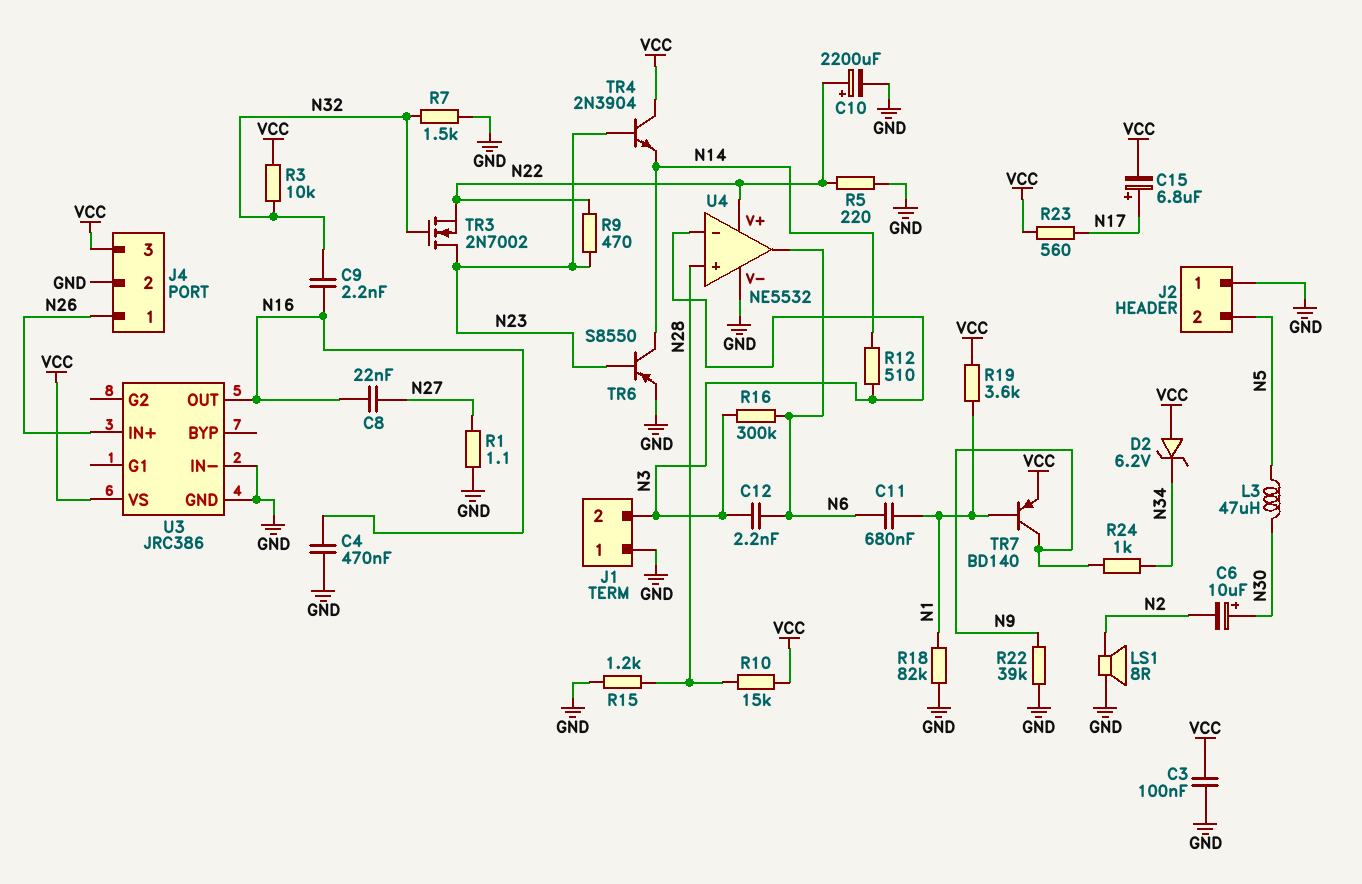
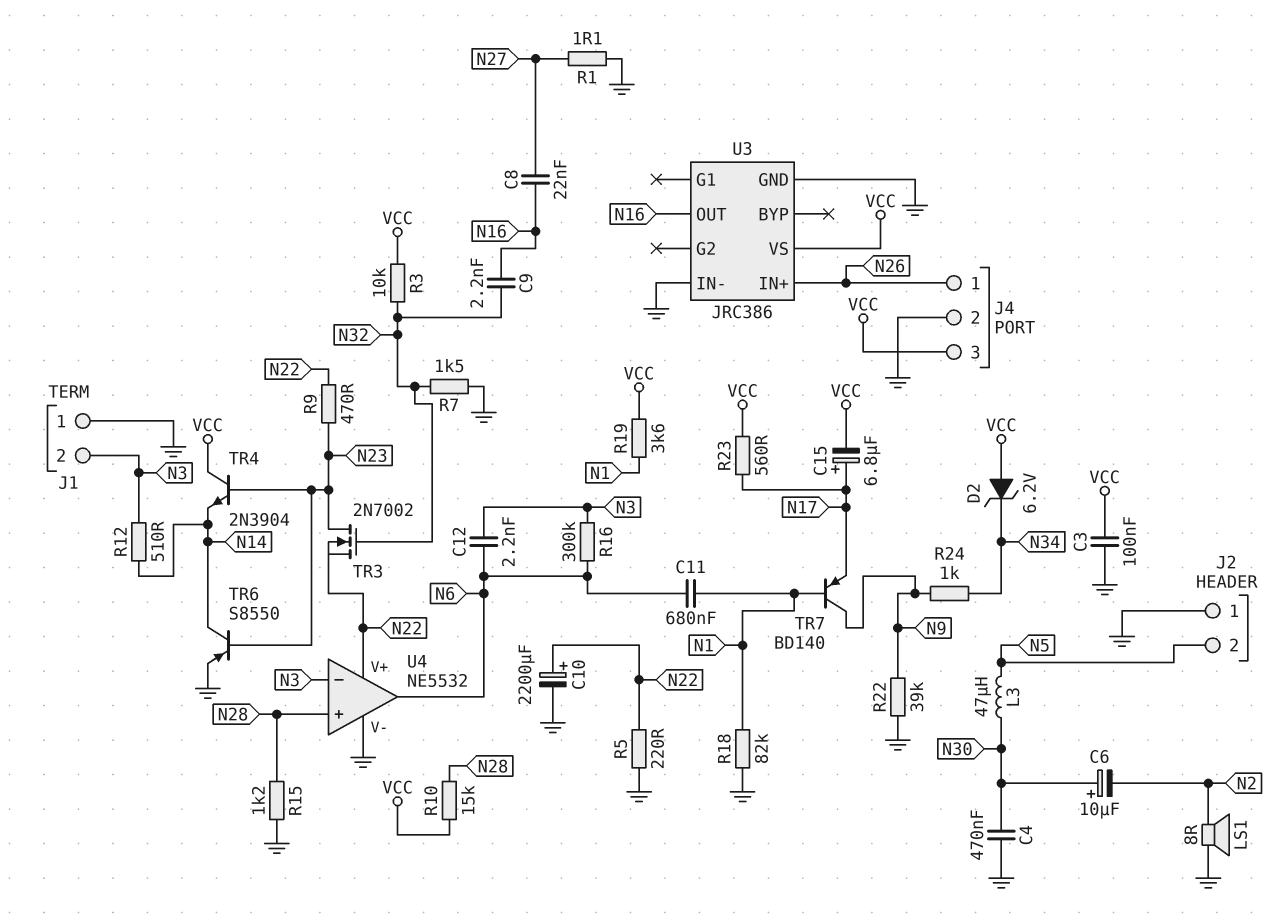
C4: 470nF (GND, N16) -> 470nF (GND, N30)
TR7: PNP BD140 (B N1, C N9, E VCC) -> PNP BD140 (B N1, C N9, E N17)

